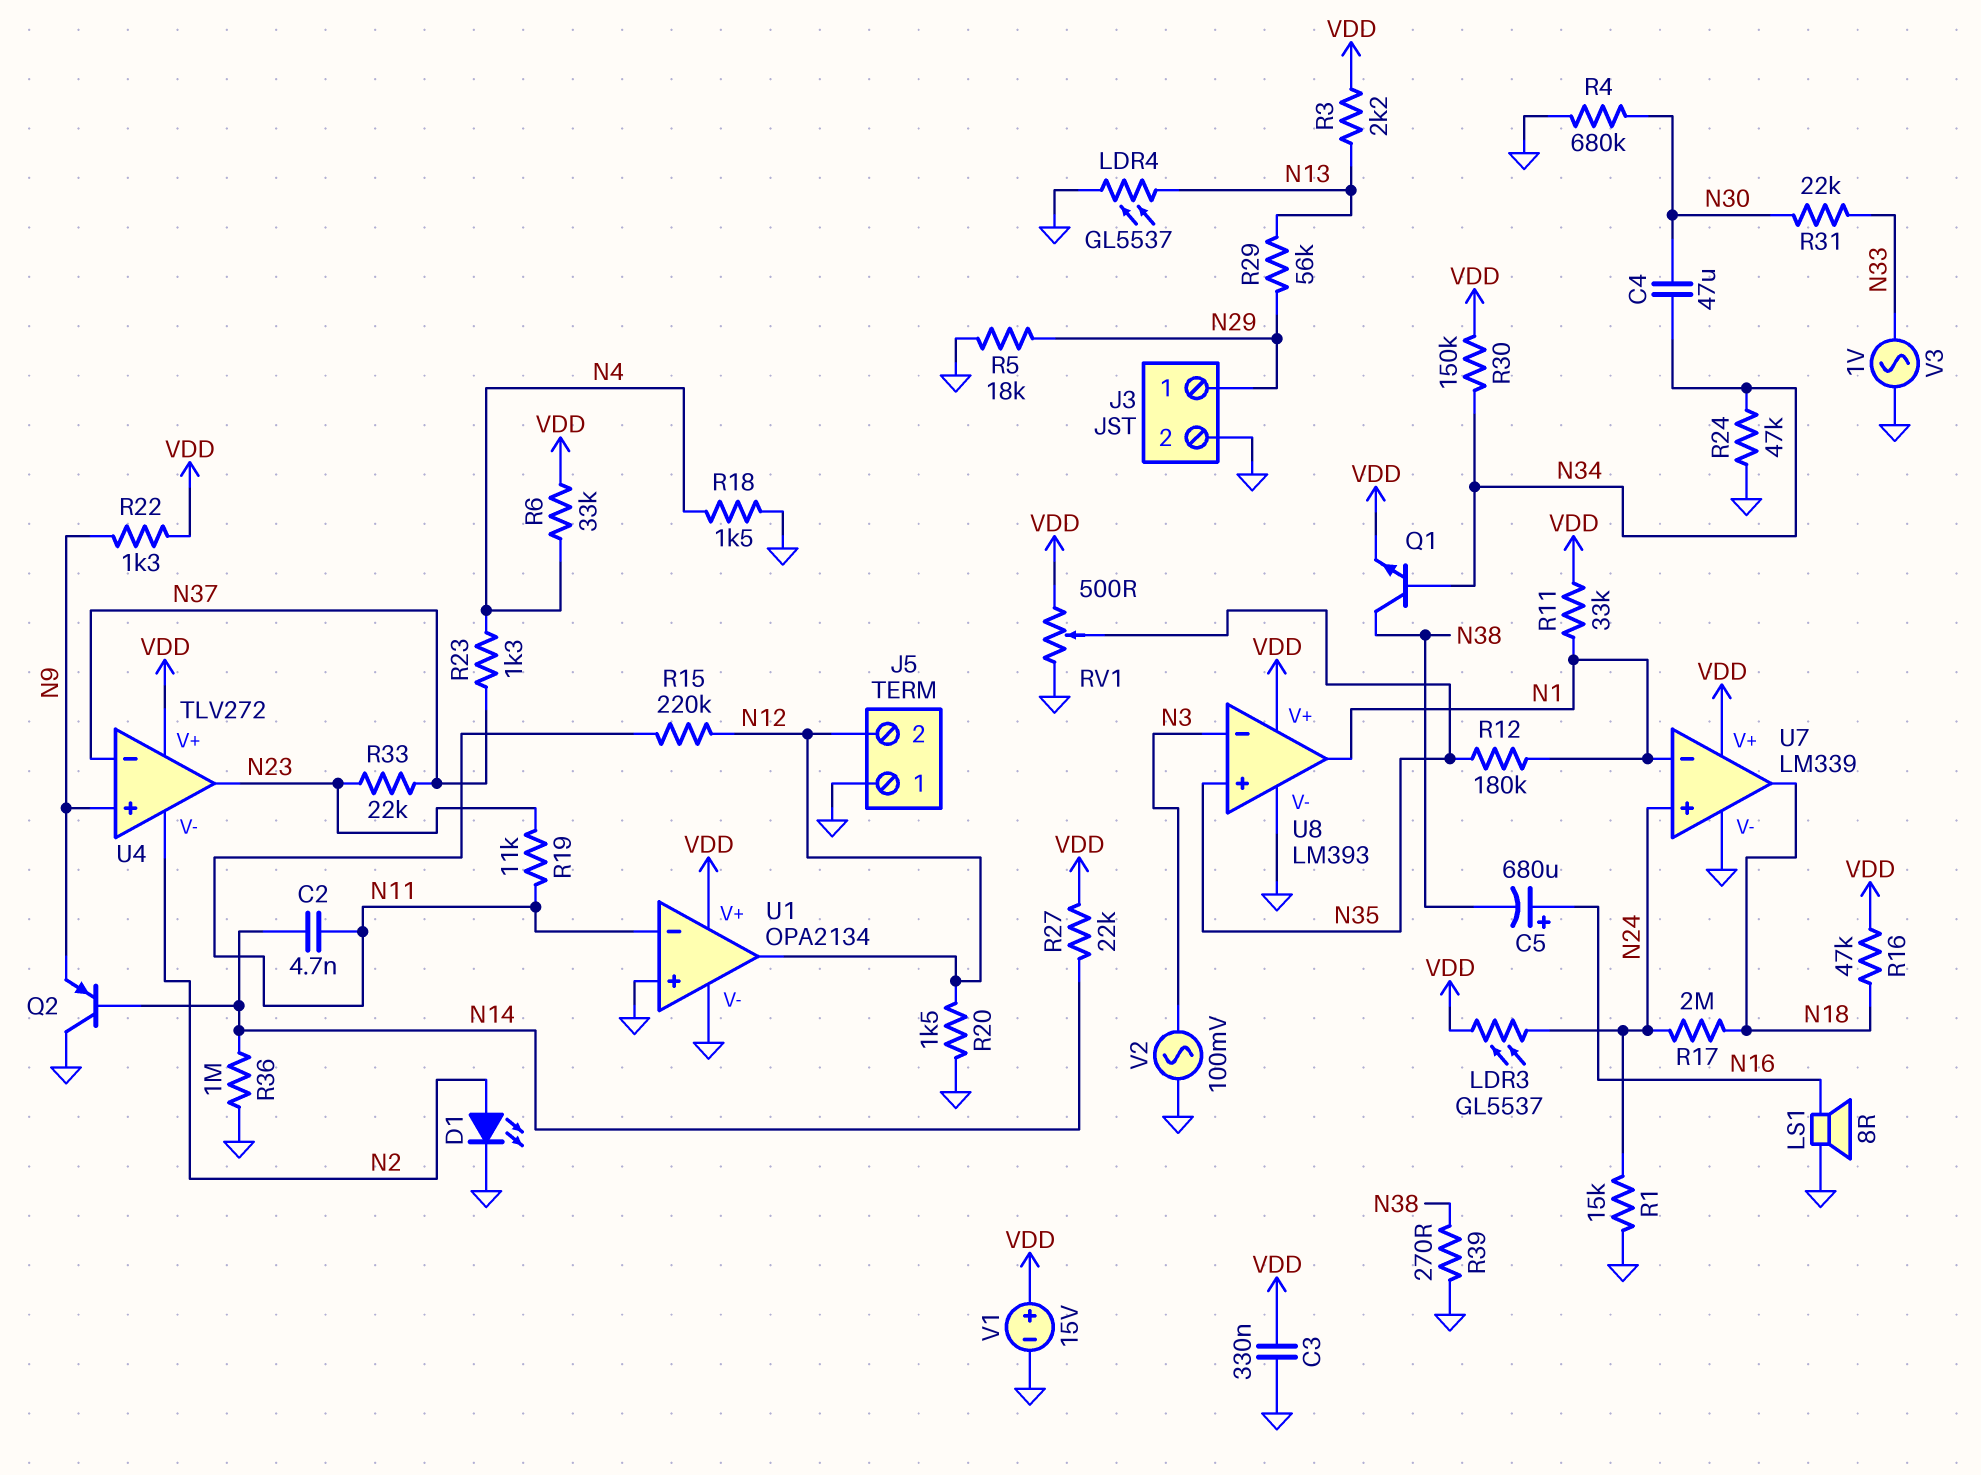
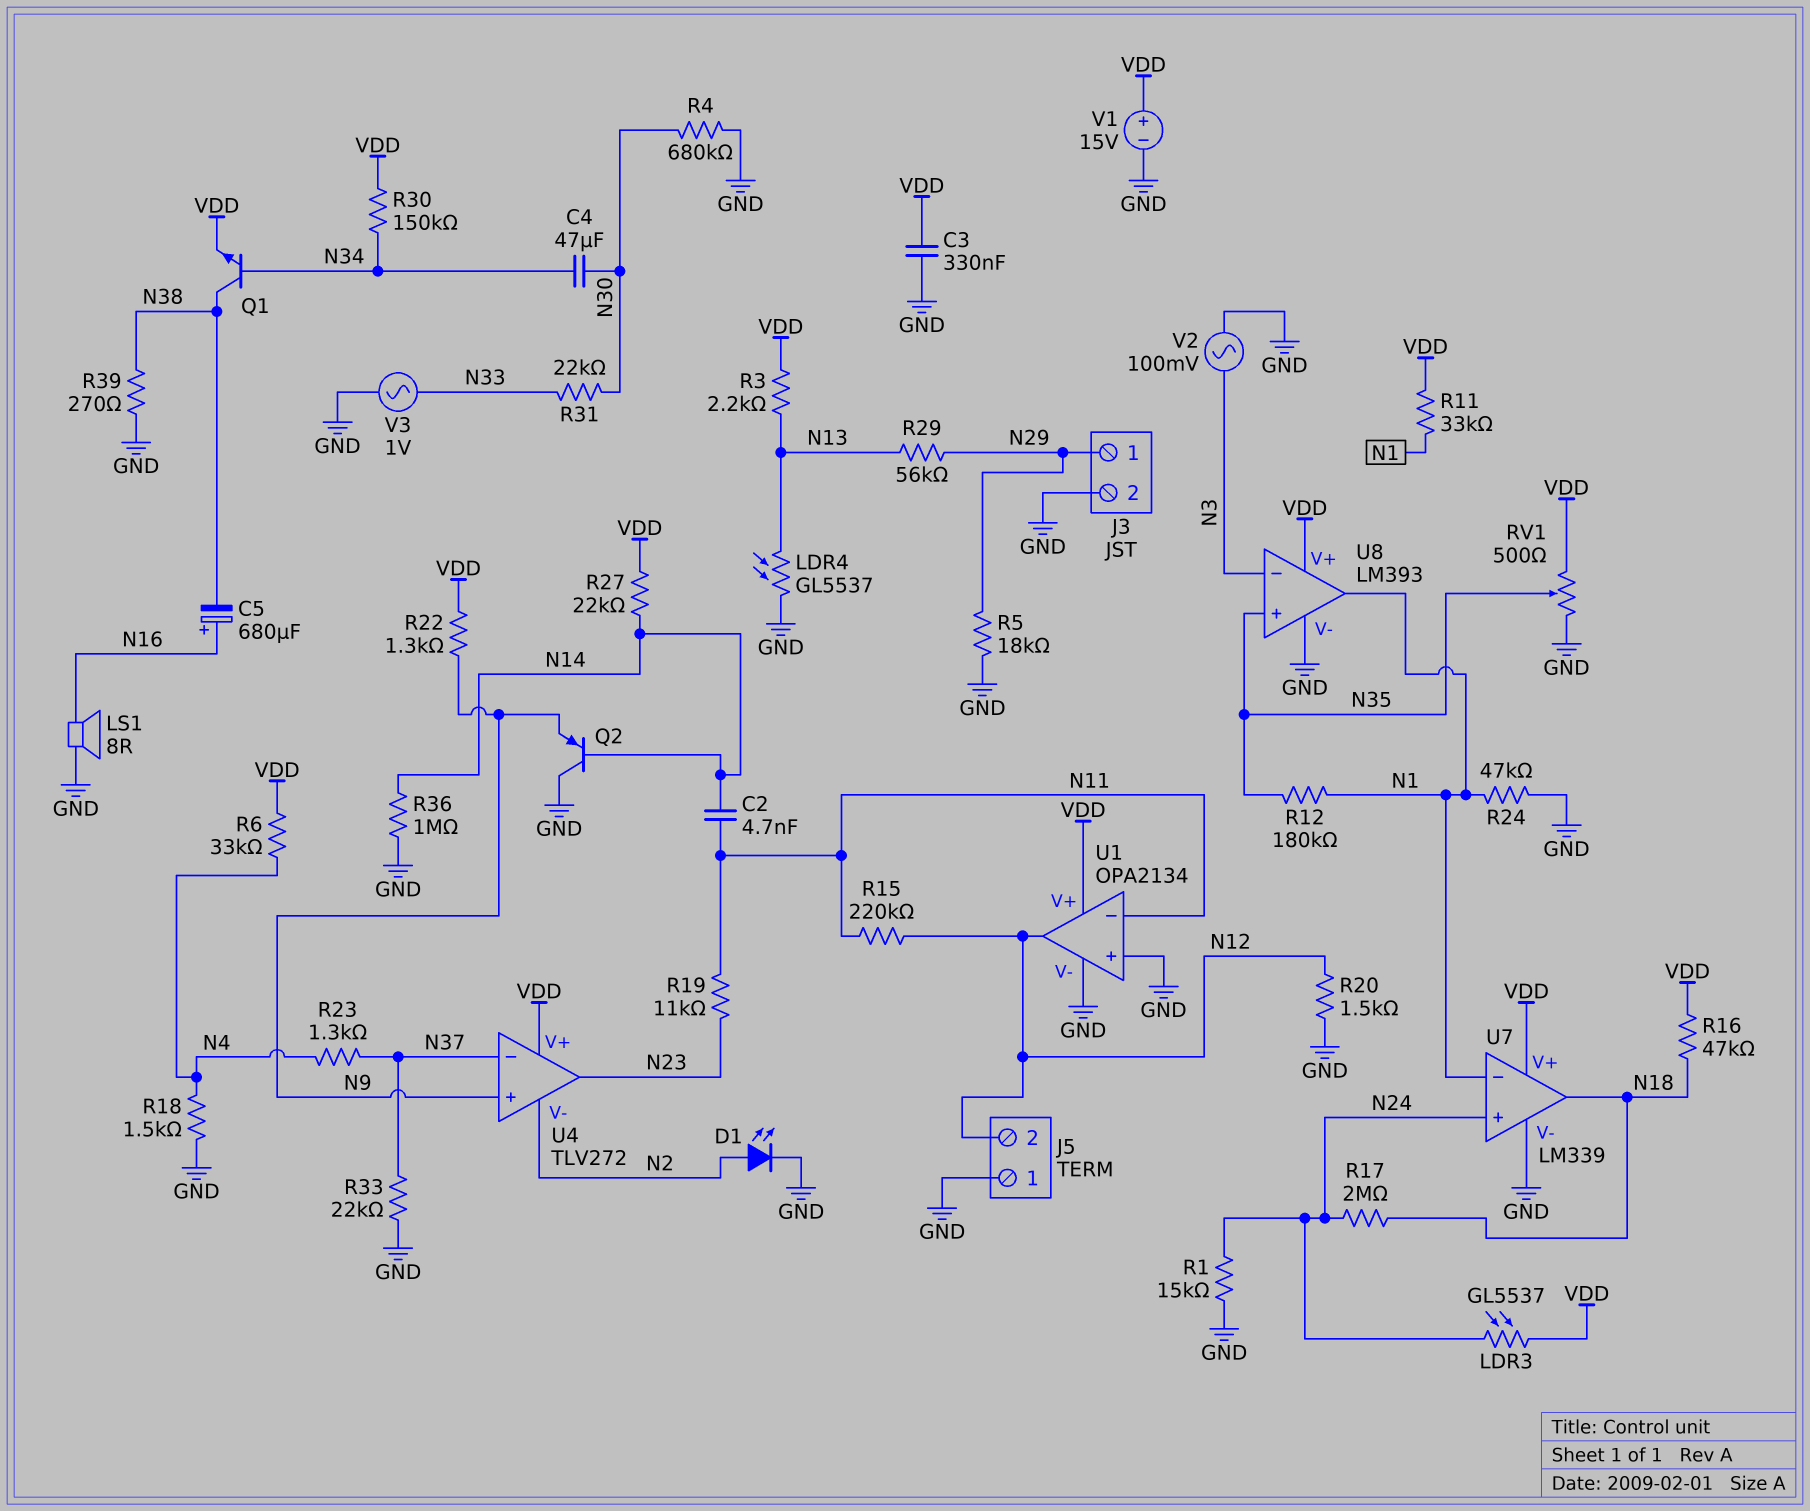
R24: 47k (GND, N34) -> 47k (GND, N1)
R33: 22k (N23, N37) -> 22k (GND, N37)

